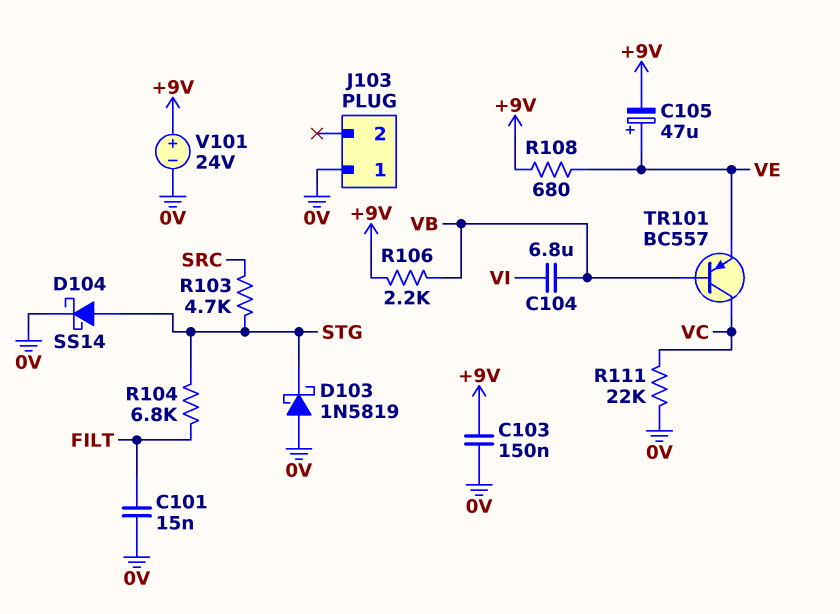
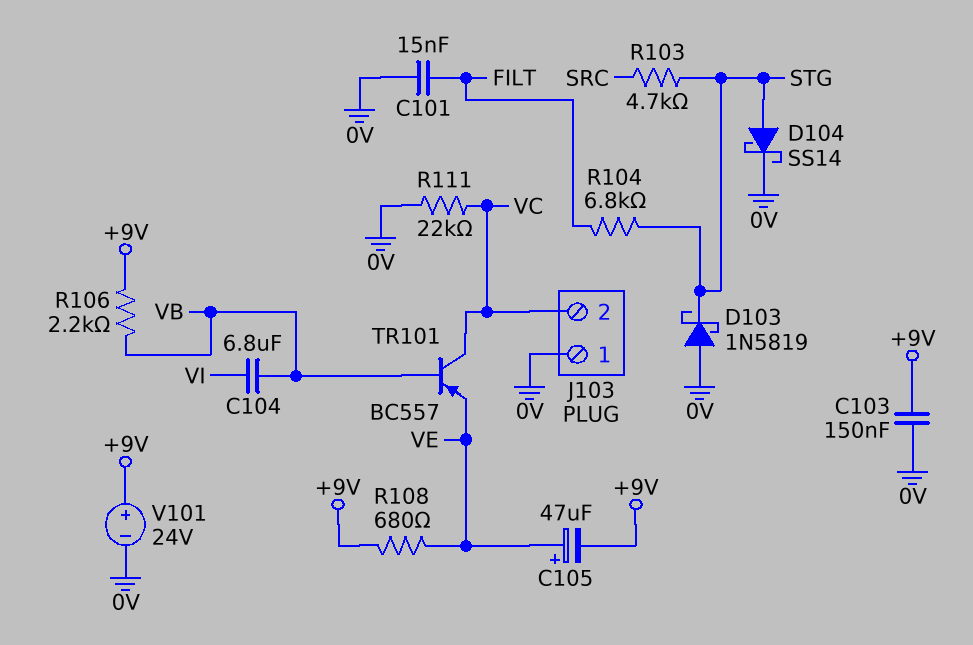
J103 pin 2: none -> VC

